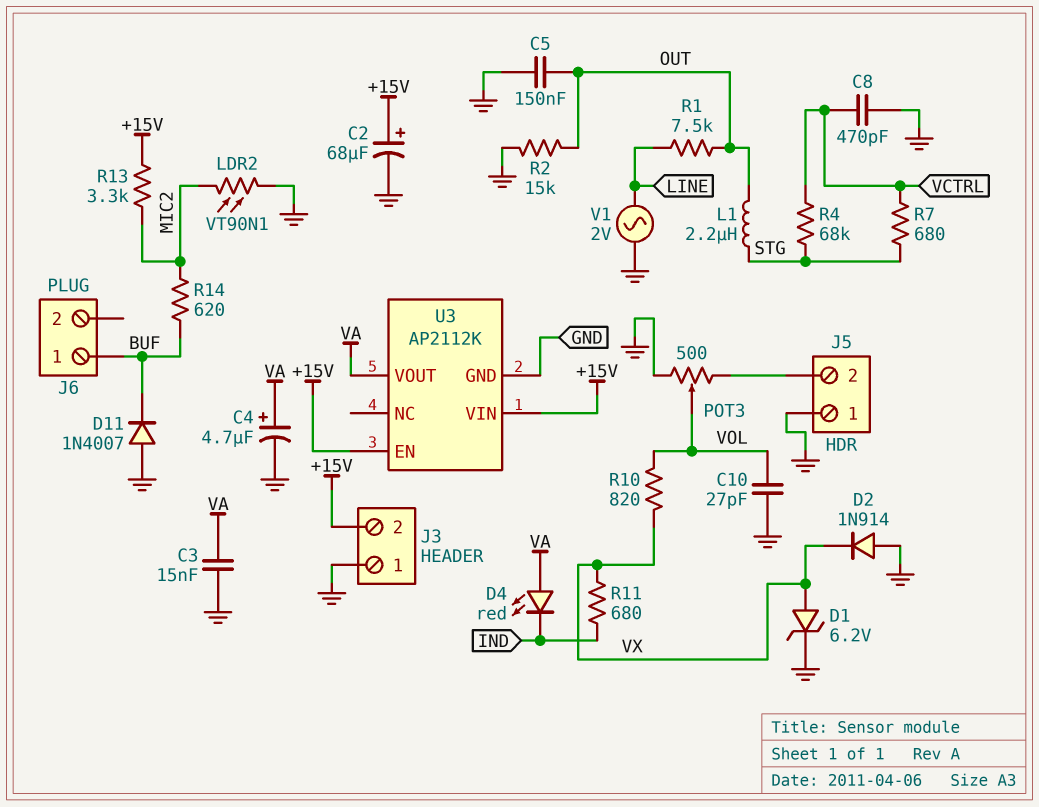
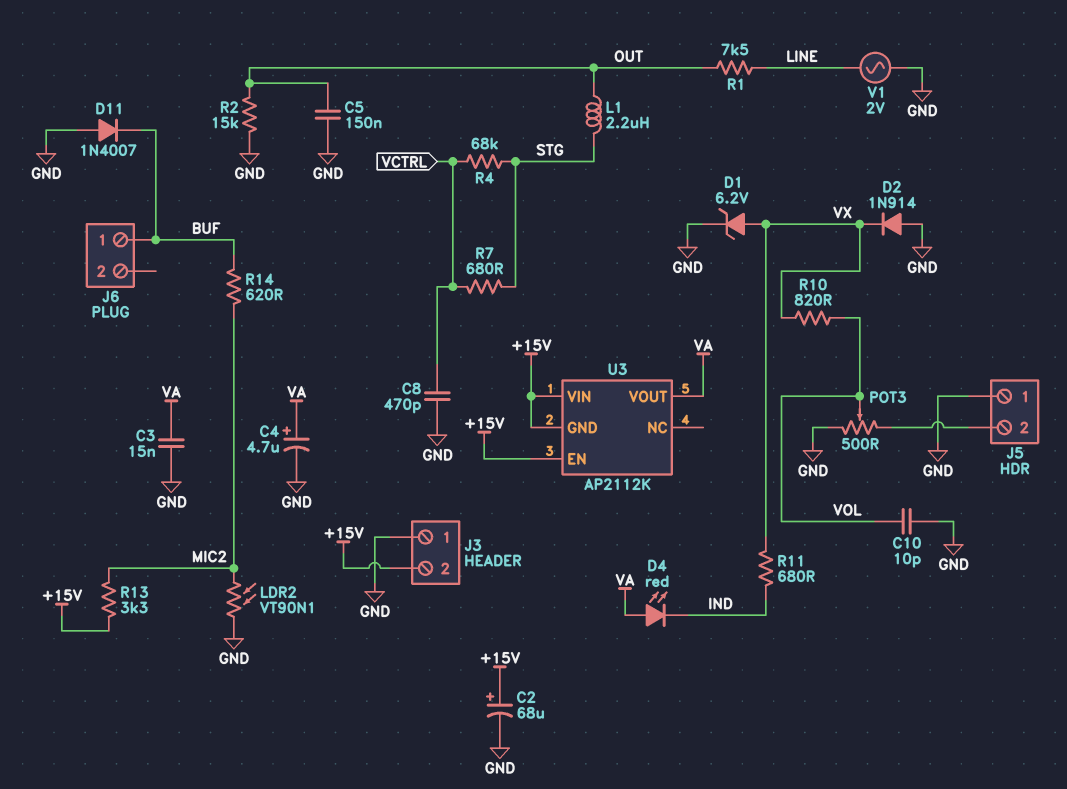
C10: 27pF (GND, VOL) -> 10pF (GND, VOL)
U3 pin GND: GND -> +15V

